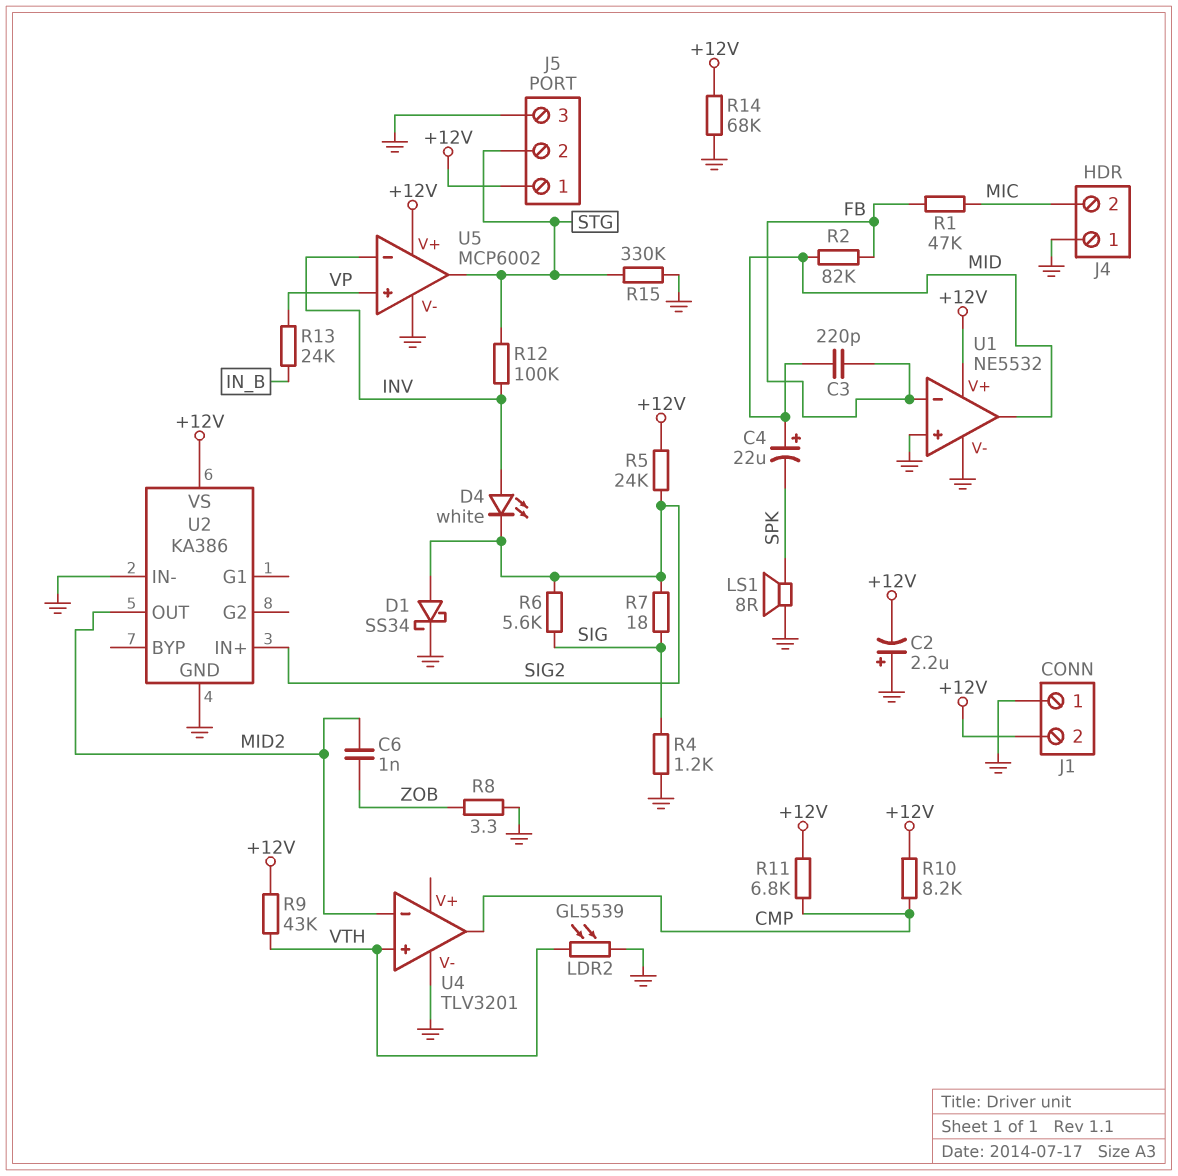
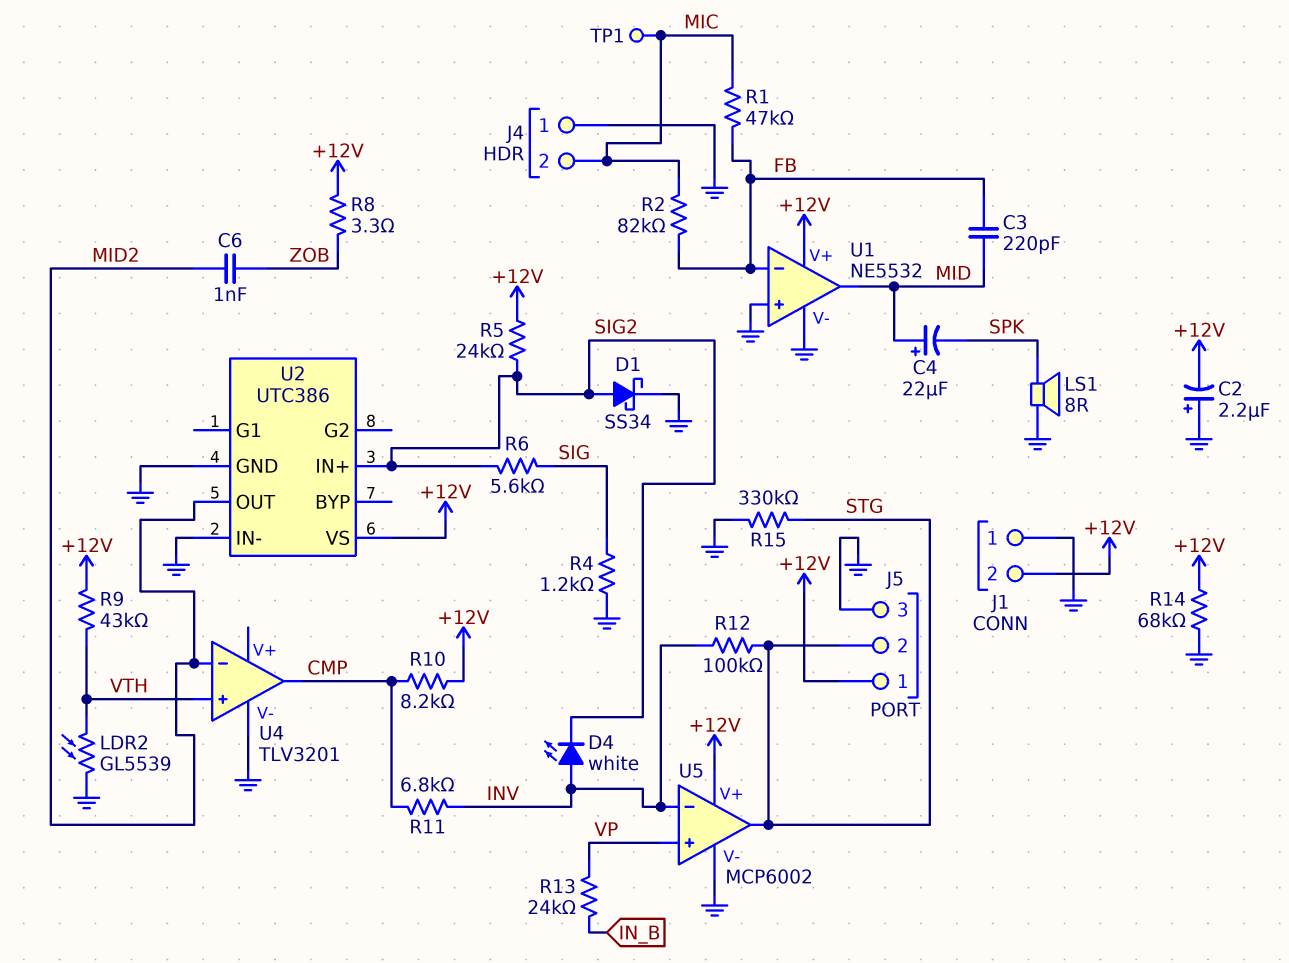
R2: 82k (FB, MID) -> 82k (FB, MIC)
R7: 18 (SIG, SIG2) -> none
R8: 3.3 (GND, ZOB) -> 3.3 (+12V, ZOB)
R11: 6.8k (+12V, CMP) -> 6.8k (CMP, INV)
TP1: none -> test point (MIC)
U2: KA386 -> UTC386

